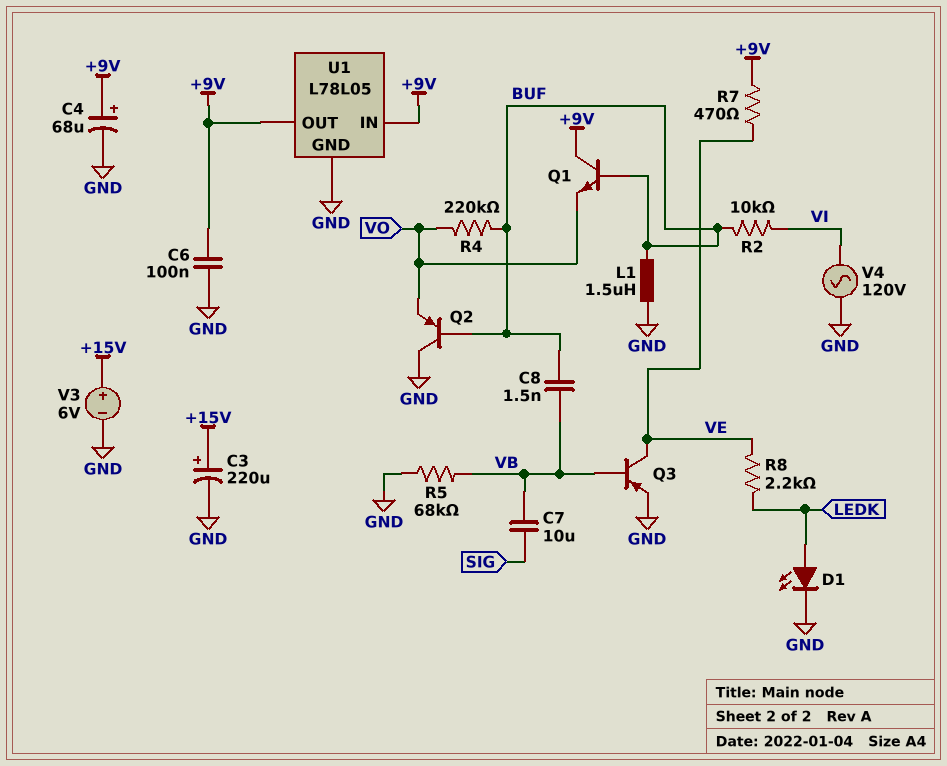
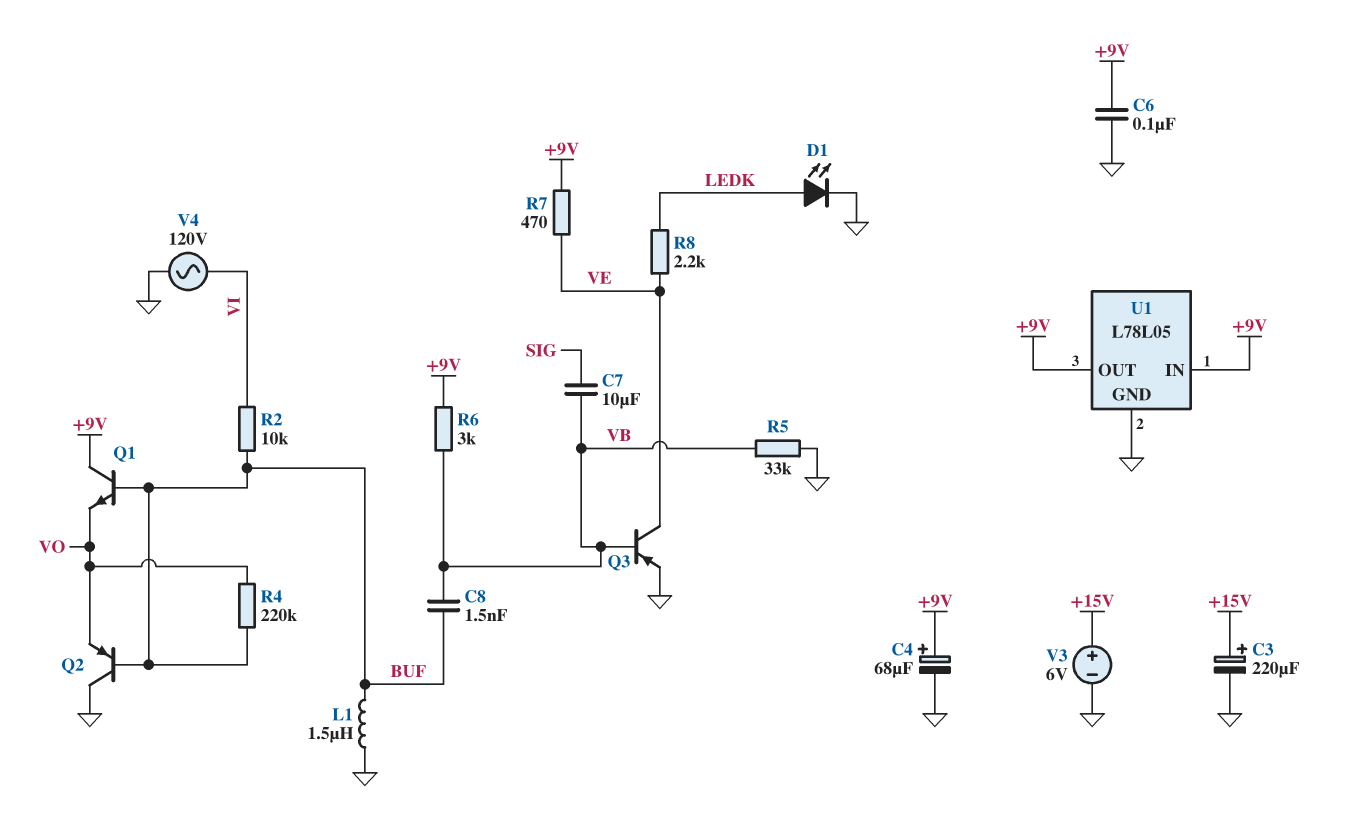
R5: 68k (GND, VB) -> 33k (GND, VB)
R6: none -> 3k (+9V, VB)

